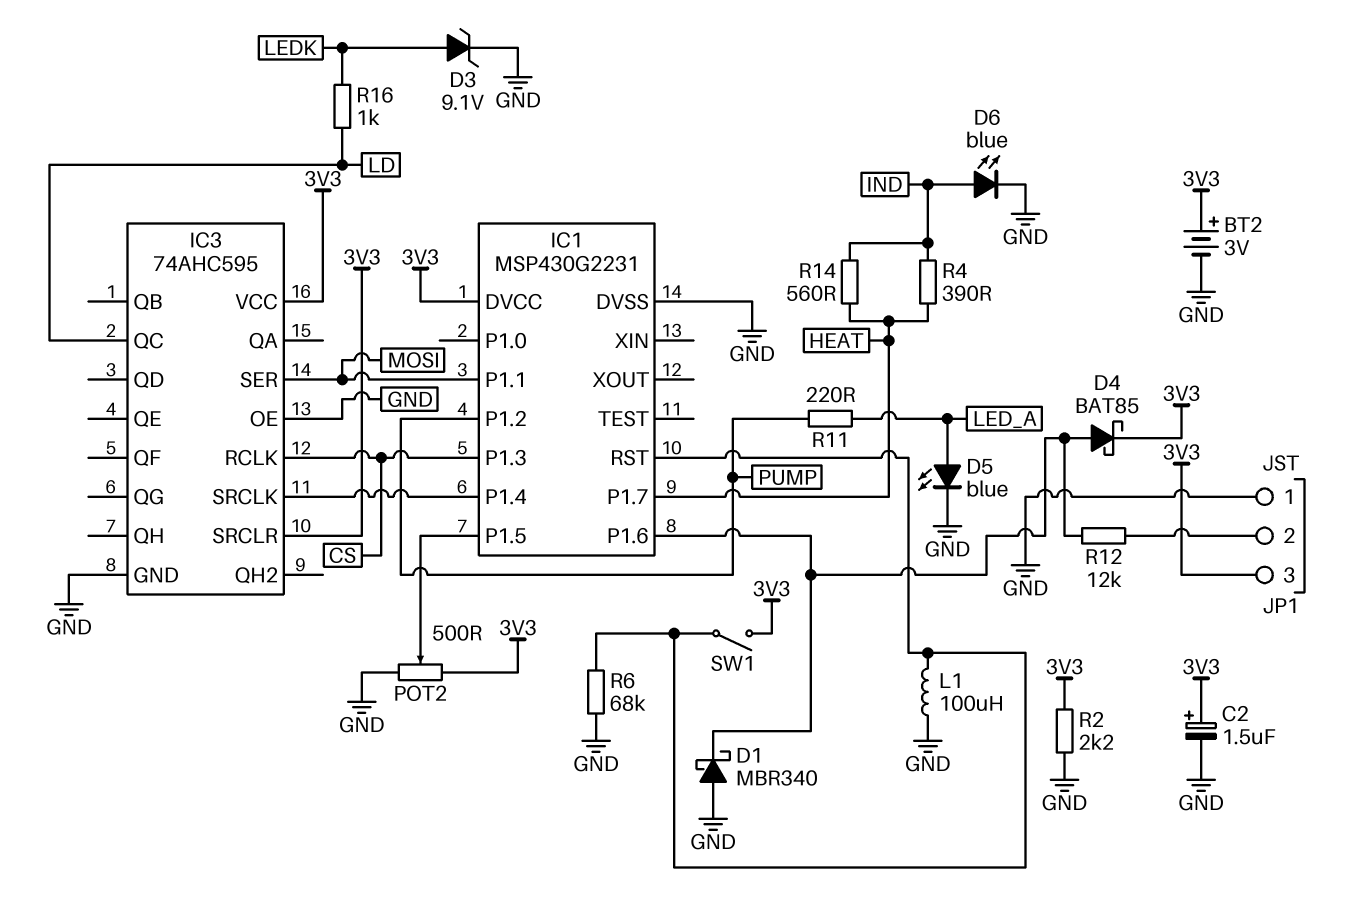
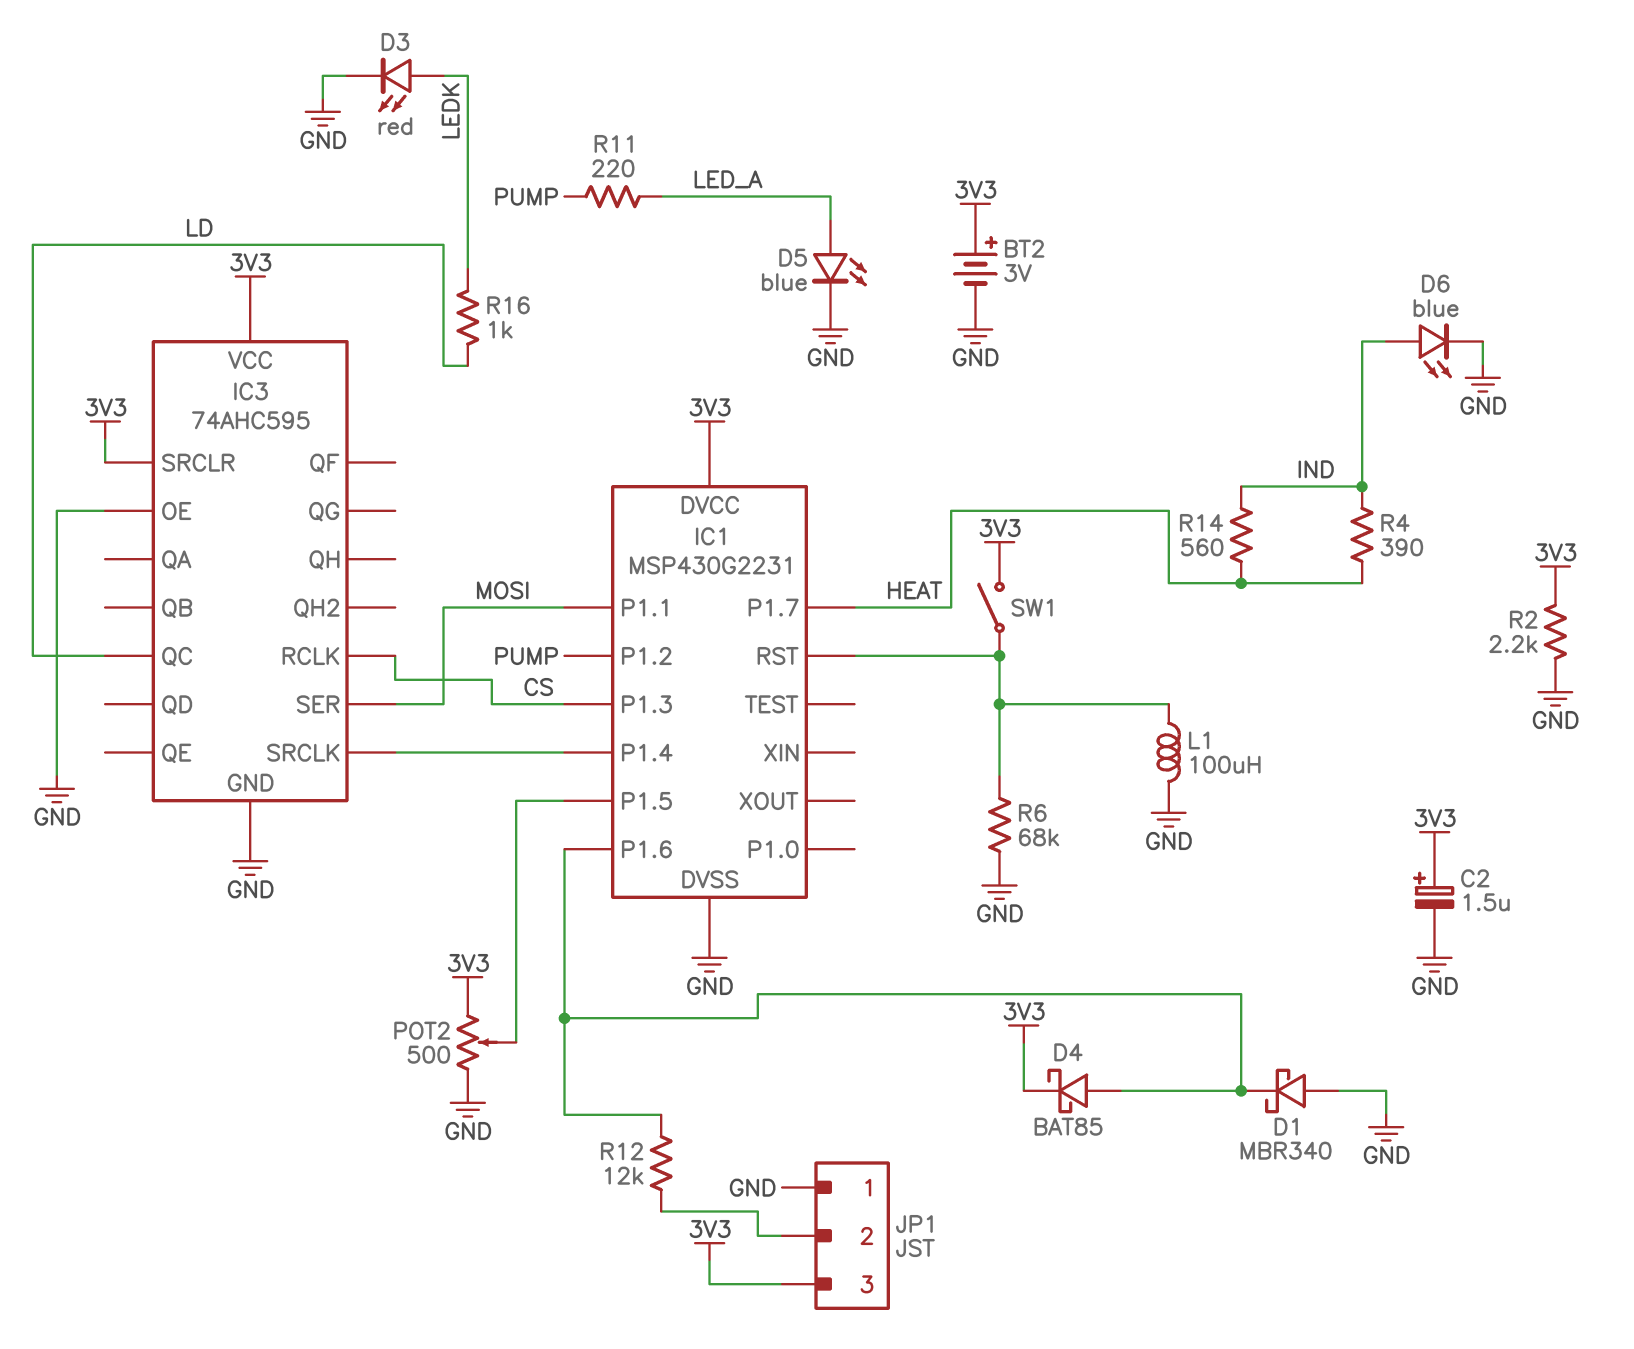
D3: zener 9.1V (A LEDK, K GND) -> LED red (A LEDK, K GND)

